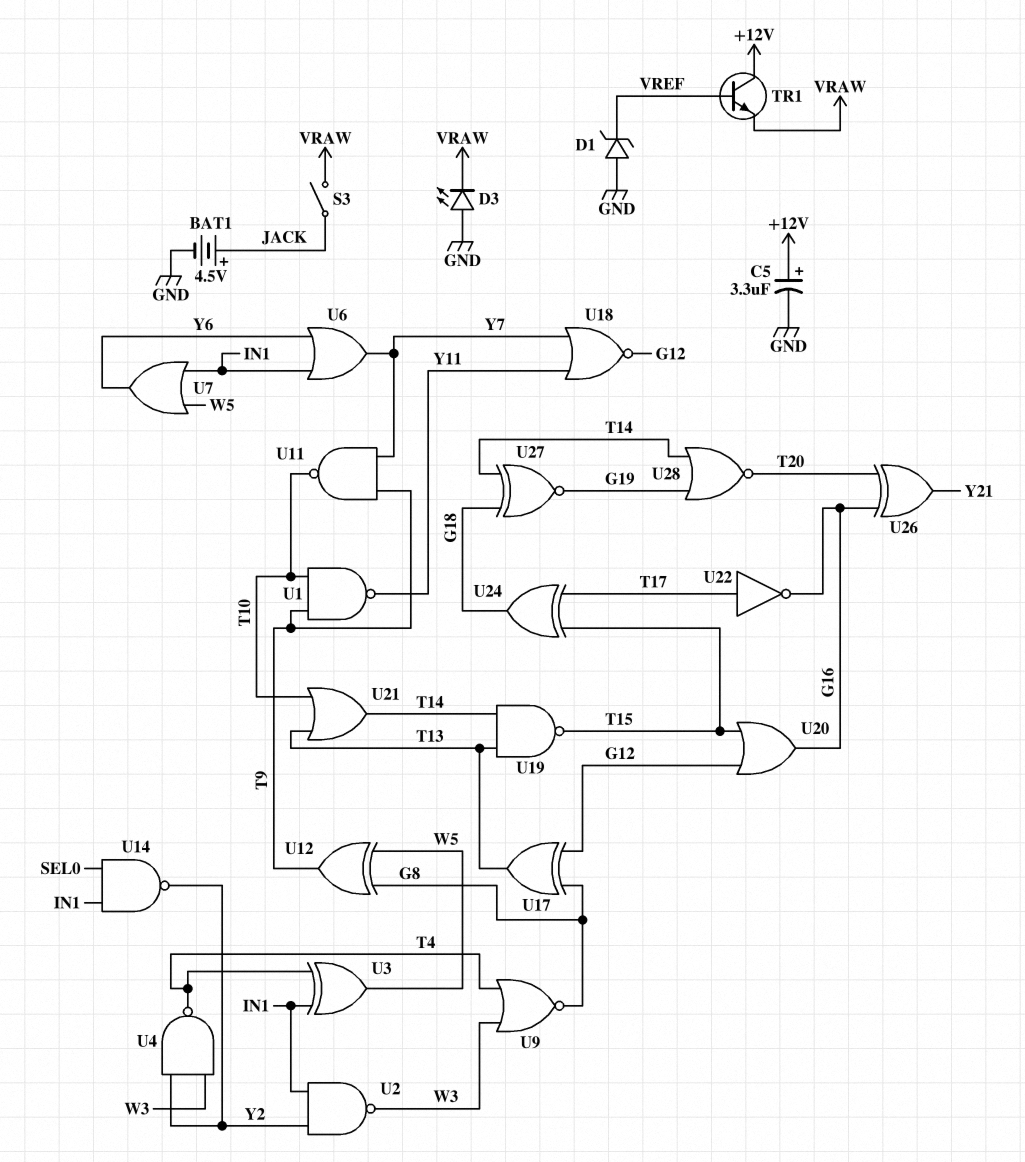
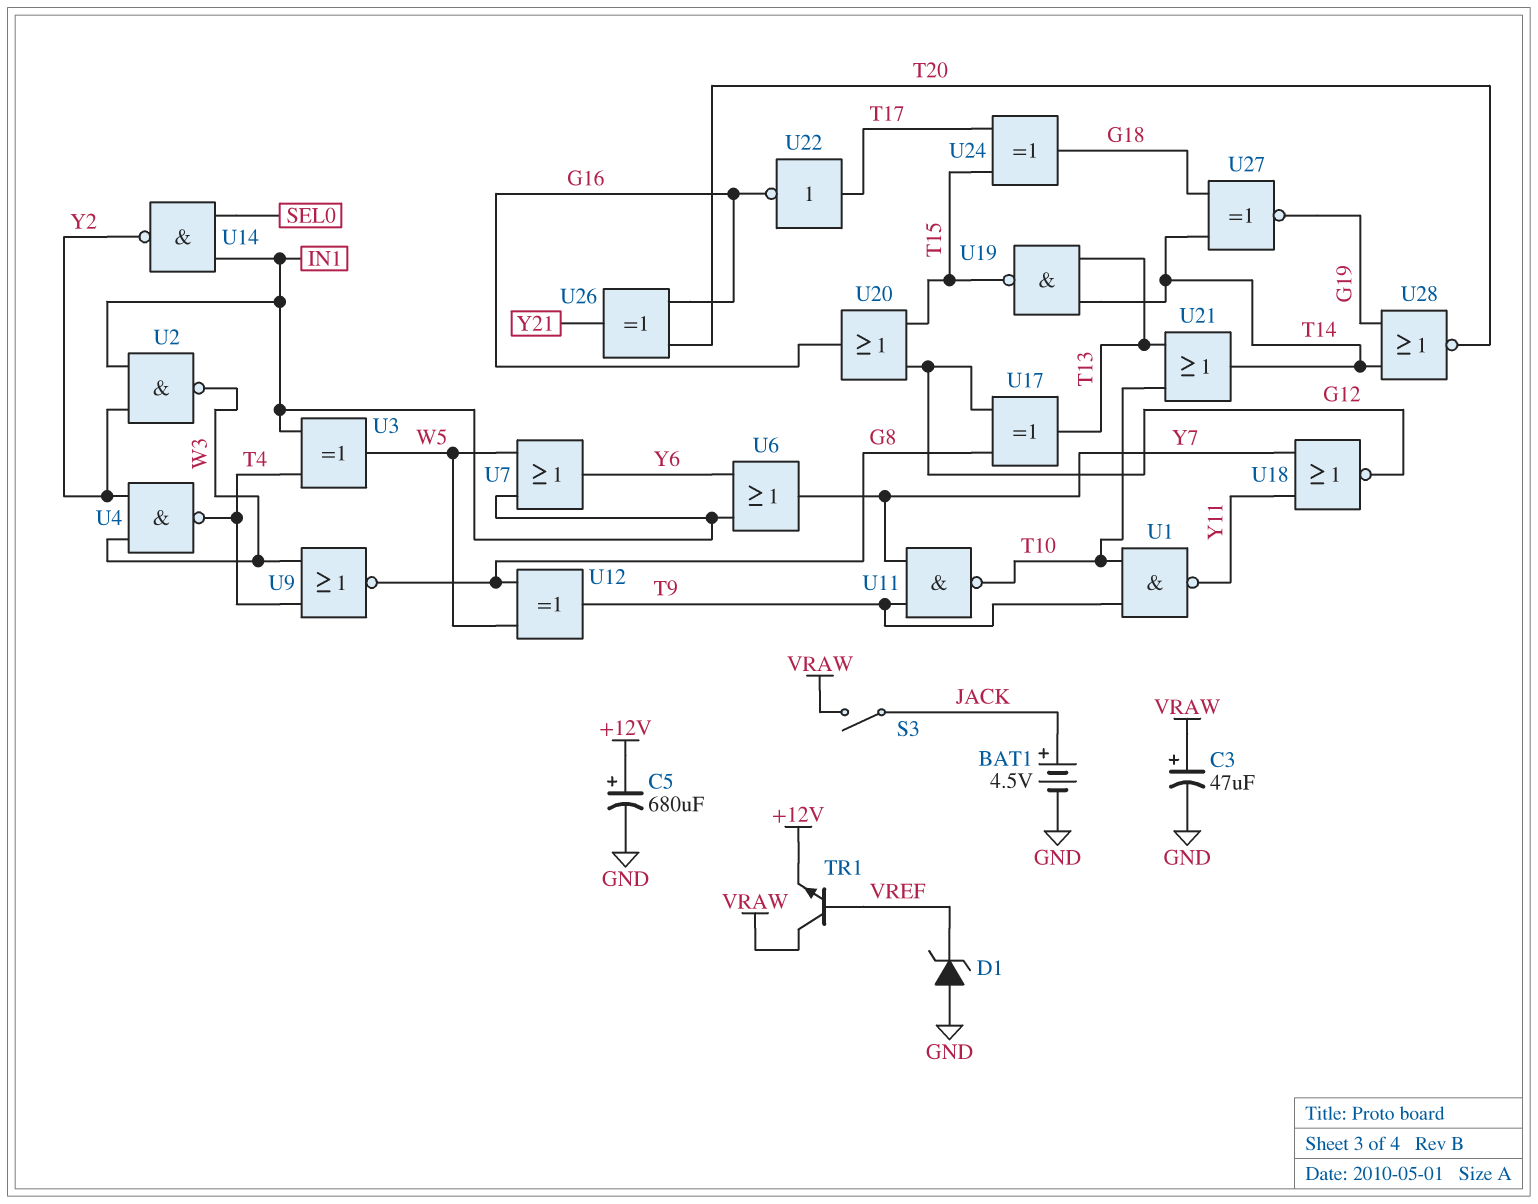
C3: none -> 47uF (plus VRAW, minus GND)
C5: 3.3uF (plus +12V, minus GND) -> 680uF (plus +12V, minus GND)
D3: LED (A GND, K VRAW) -> none
TR1: NPN (B VREF, C +12V, E VRAW) -> NPN (B VREF, C VRAW, E +12V)

